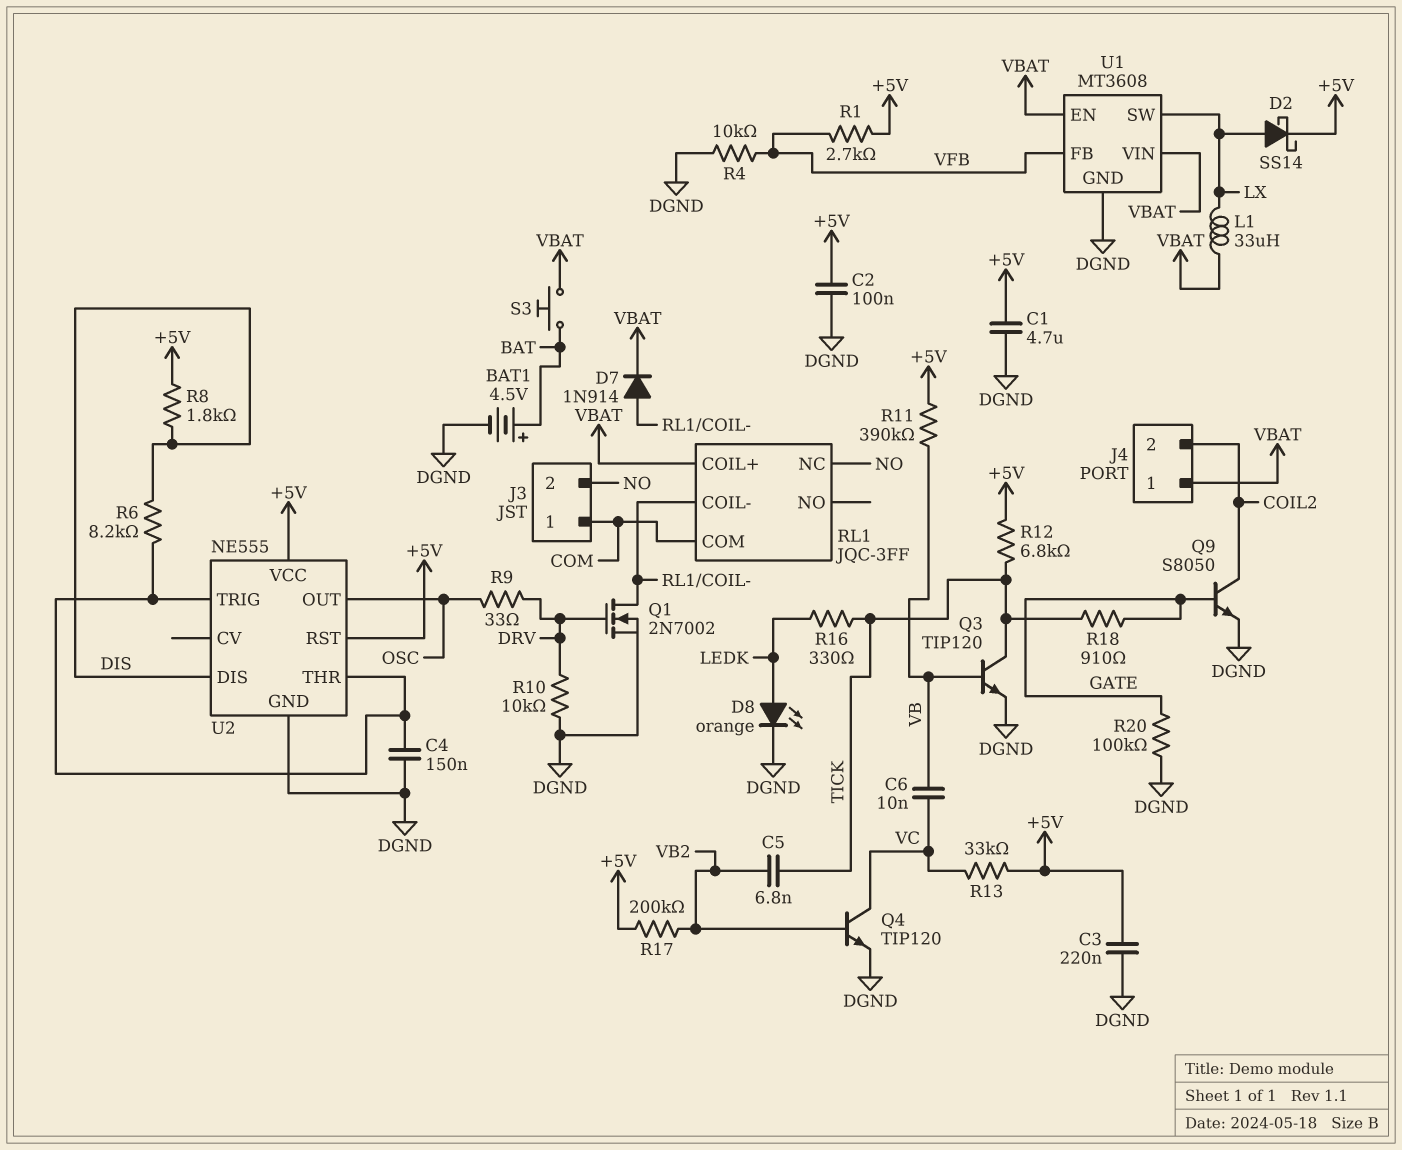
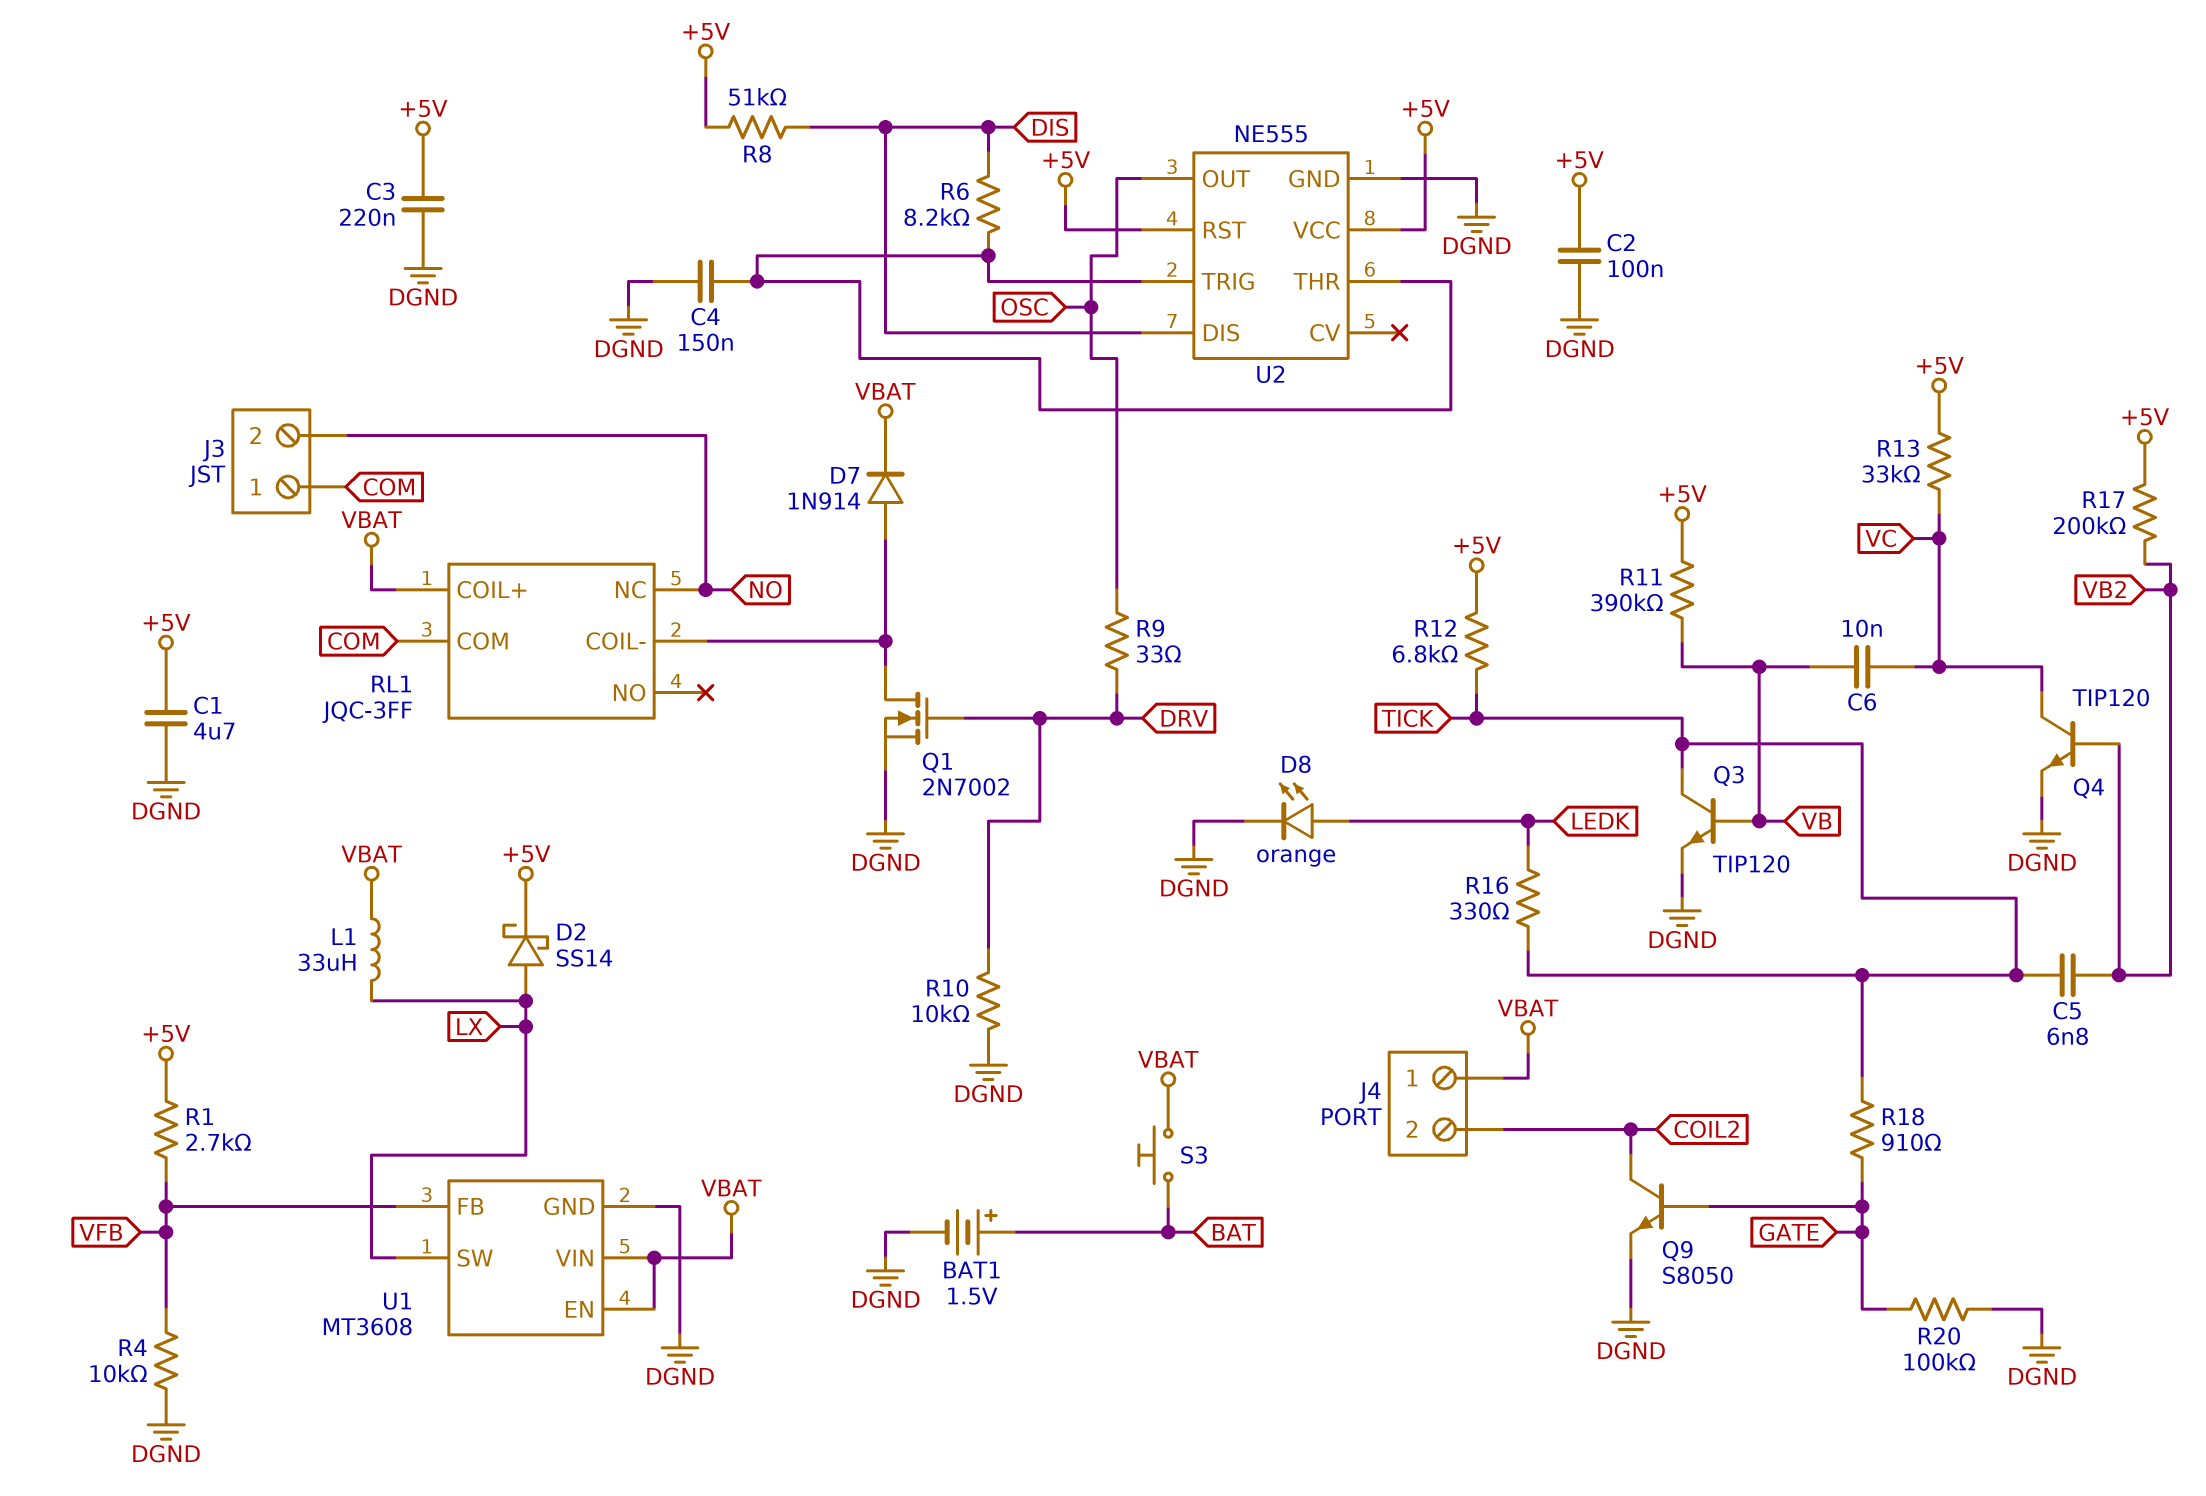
BAT1: 4.5V (plus BAT, minus DGND) -> 1.5V (plus BAT, minus DGND)
R8: 1.8k (+5V, DIS) -> 51k (+5V, DIS)

